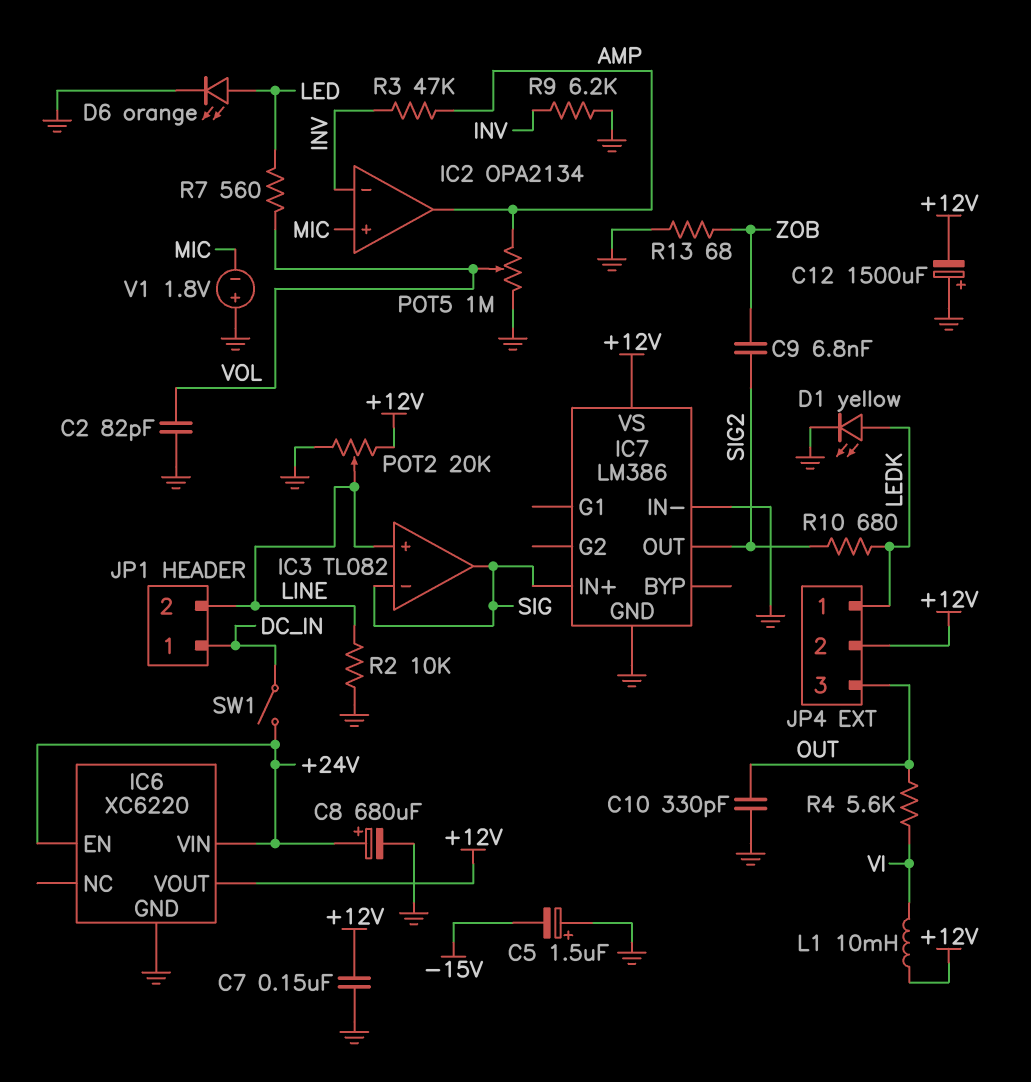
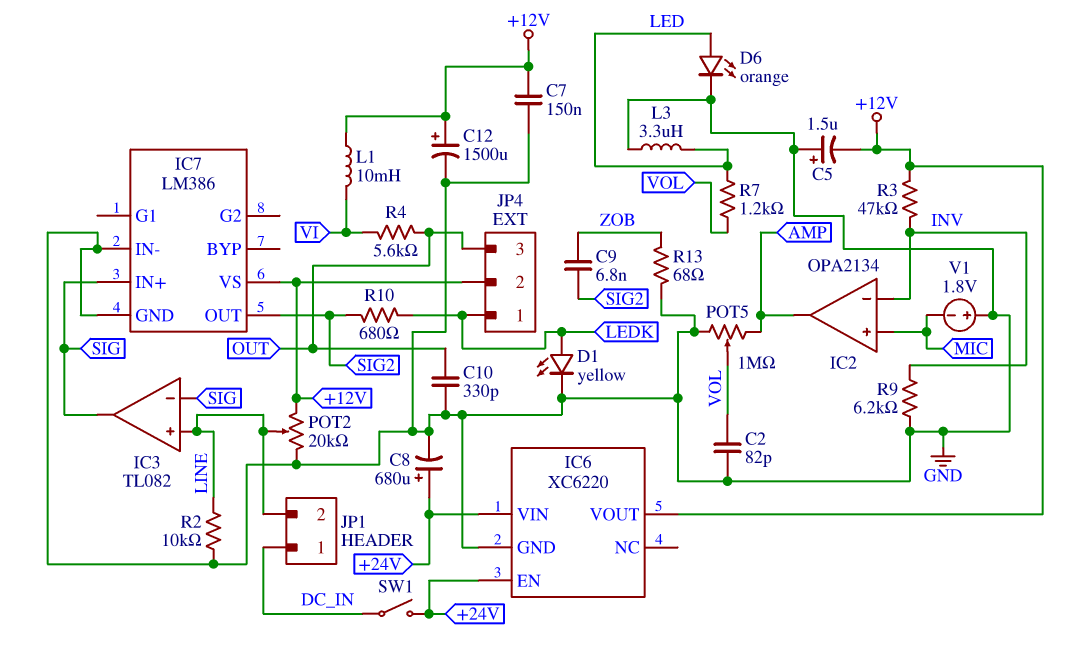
C5: 1.5uF (plus GND, minus -15V) -> 1.5uF (plus GND, minus +12V)
C12: 1500uF (plus GND, minus +12V) -> 1500uF (plus +12V, minus GND)
L3: none -> 3.3uH (GND, LED)
R3: 47k (AMP, INV) -> 47k (+12V, INV)
R7: 560 (LED, VOL) -> 1.2k (LED, VOL)

